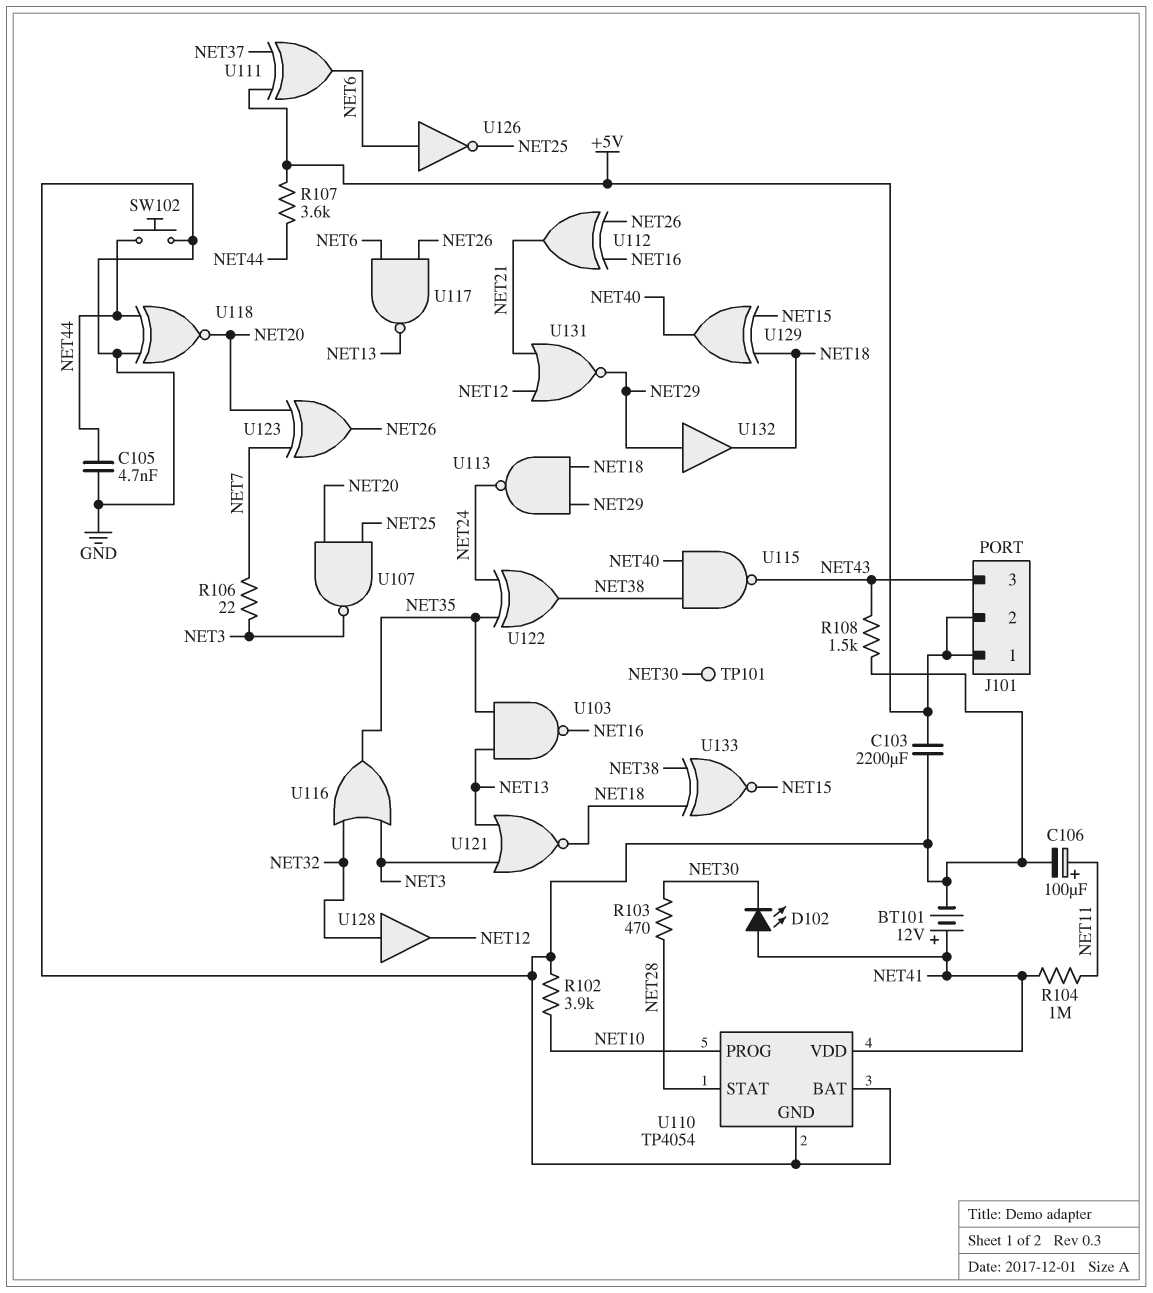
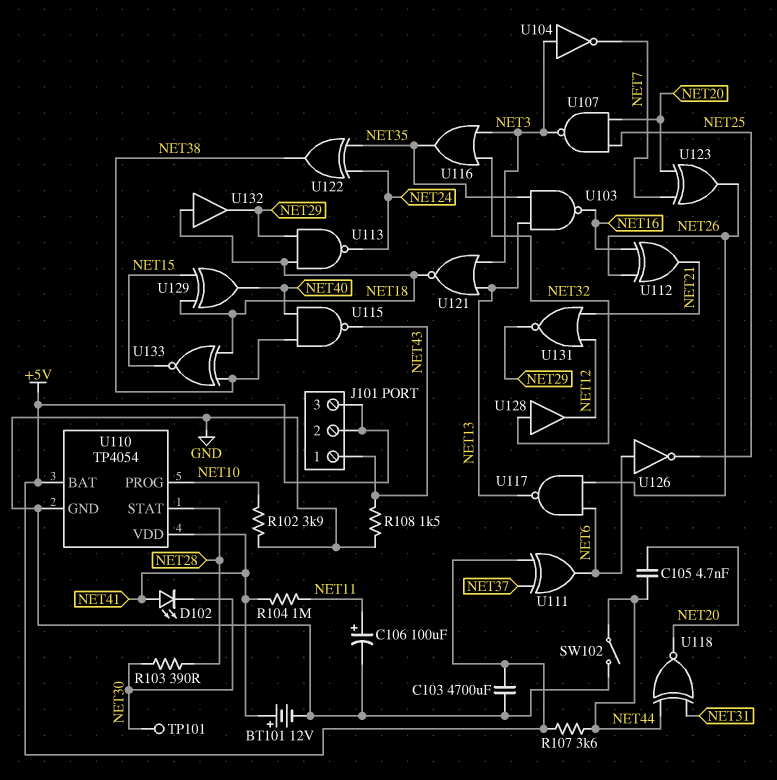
C103: 2200uF (+5V, GND) -> 4700uF (+5V, GND)
C105: 4.7nF (GND, NET44) -> 4.7nF (NET20, NET44)
J101 pin 1: +5V -> NET43
J101 pin 3: NET43 -> +5V
R103: 470 (NET28, NET30) -> 390 (NET28, NET30)
R106: 22 (NET3, NET7) -> none
SW102: button (GND, NET44) -> switch (GND, NET44)
U104: none -> NOT (in NET3, out NET7)
U110 pin BAT: GND -> +5V
U118: XNOR (in GND, in NET44, out NET20) -> XNOR (in NET31, in NET44, out NET20)
U132: buffer (in NET29, out NET18) -> buffer (in NET18, out NET29)

